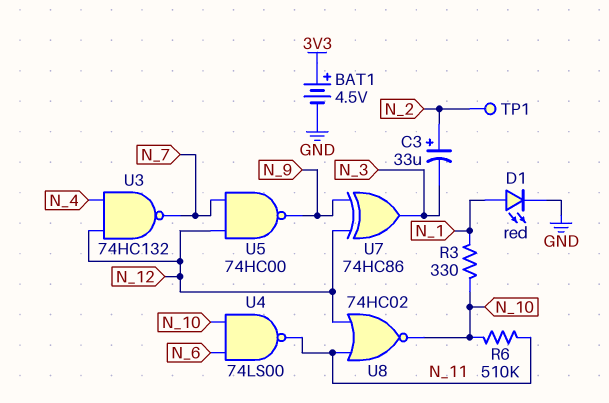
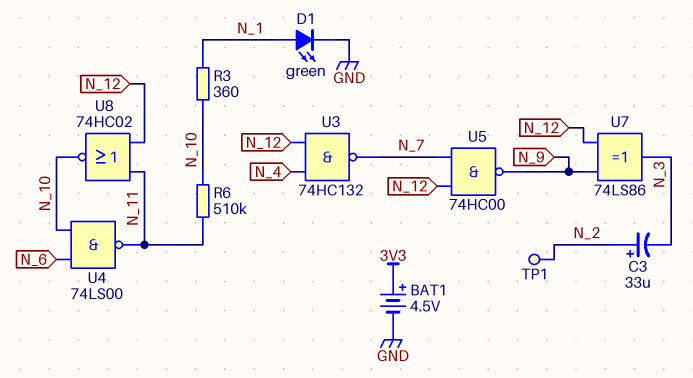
D1: LED red (A N_1, K GND) -> LED green (A N_1, K GND)
R3: 330 (N_1, N_10) -> 360 (N_1, N_10)
U7: XOR 74HC86 (in N_9, in N_12, out N_3) -> XOR 74LS86 (in N_9, in N_12, out N_3)

